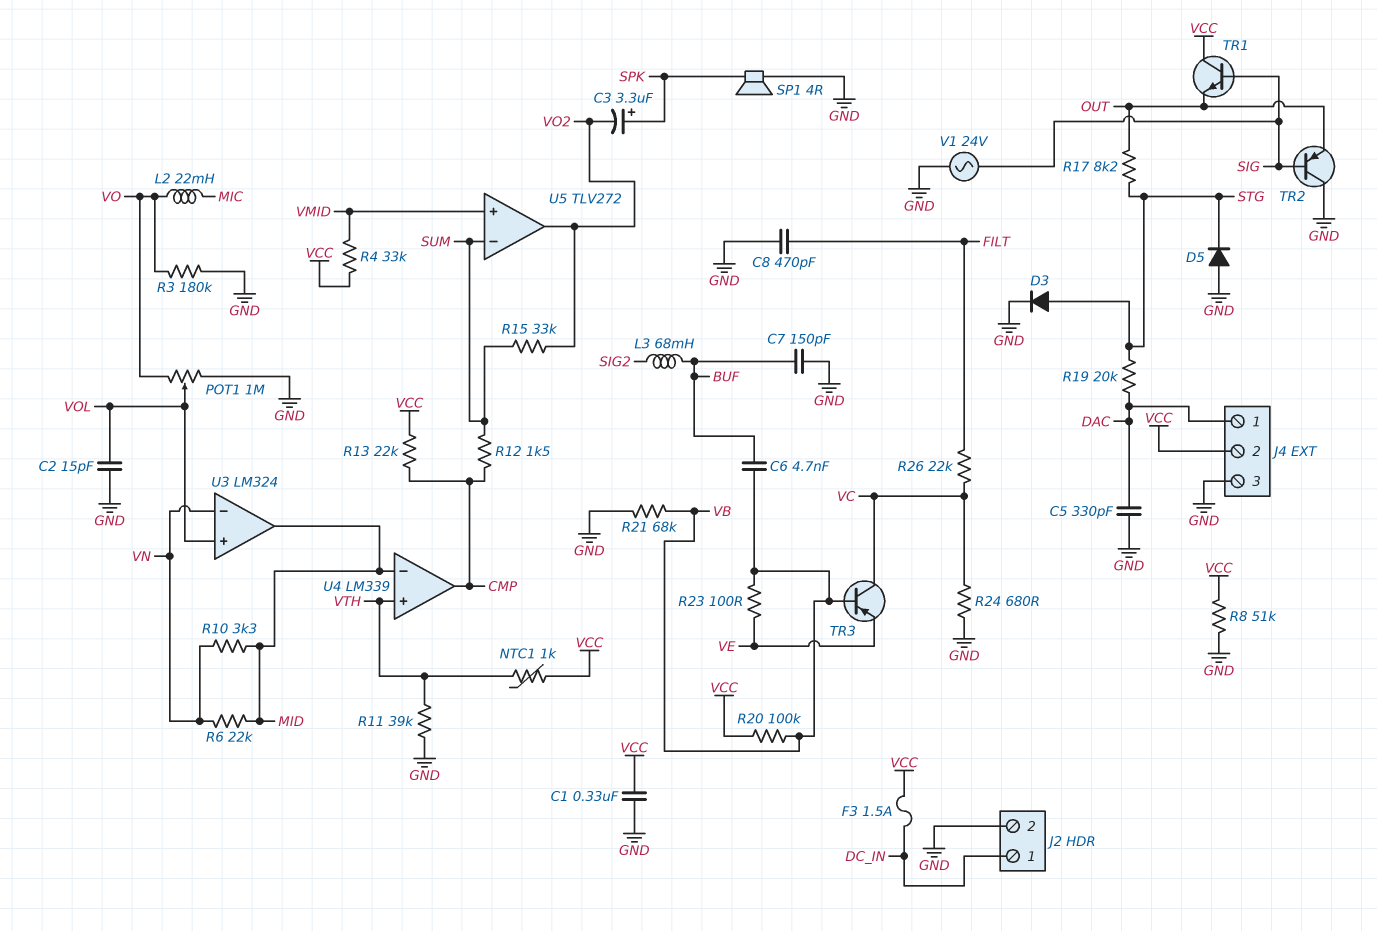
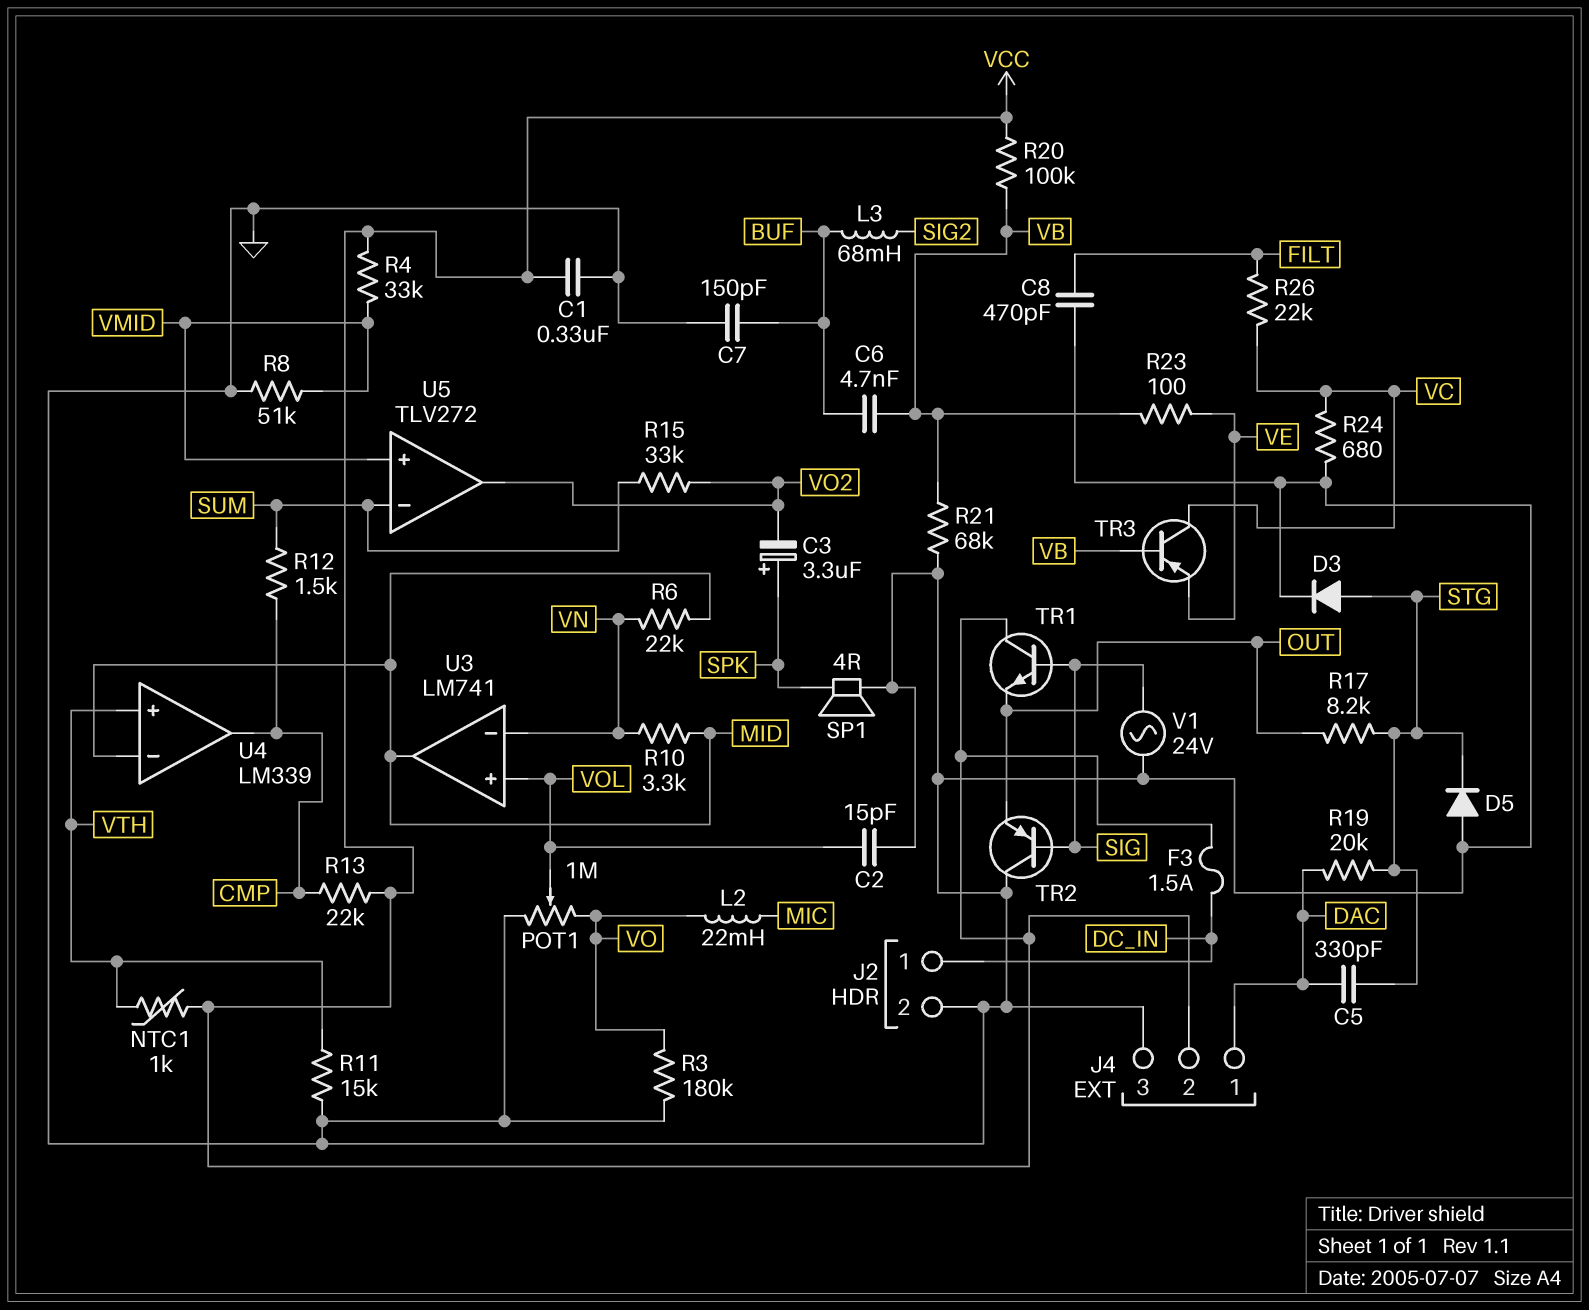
C5: 330pF (DAC, GND) -> 330pF (DAC, STG)
R8: 51k (GND, VCC) -> 51k (GND, VMID)
R11: 39k (GND, VTH) -> 15k (GND, VTH)
U3: LM324 -> LM741

